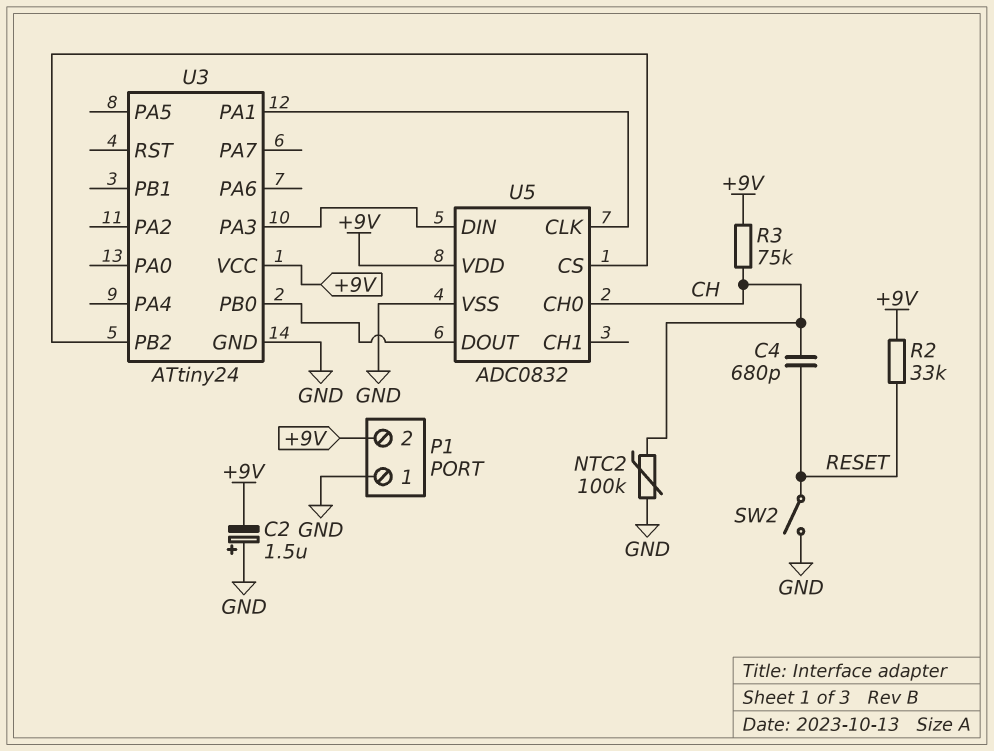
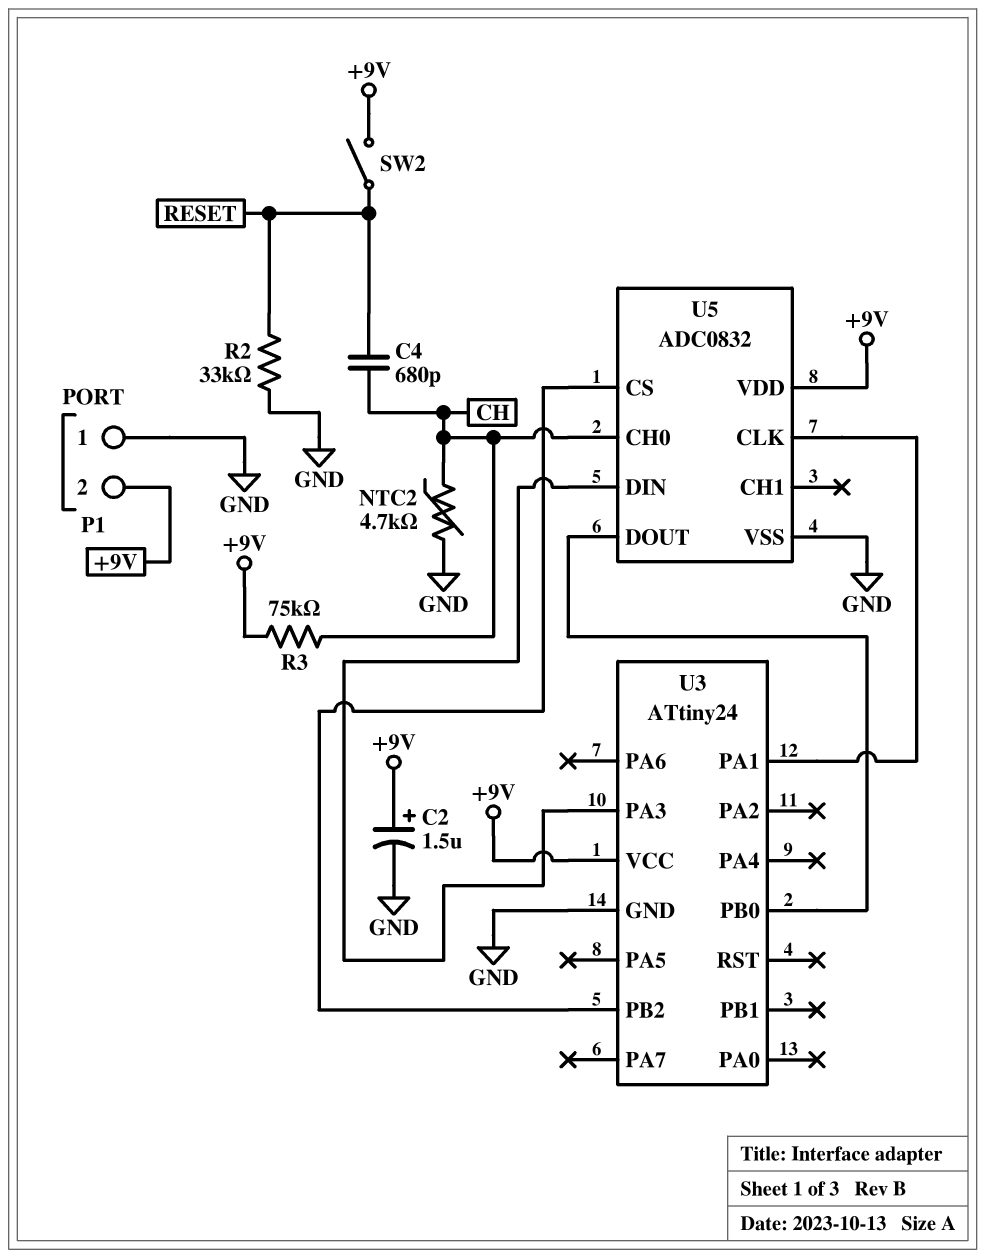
C2: 1.5uF (plus GND, minus +9V) -> 1.5uF (plus +9V, minus GND)
NTC2: 100k (CH, GND) -> 4.7k (CH, GND)
R2: 33k (+9V, RESET) -> 33k (GND, RESET)
SW2: switch (GND, RESET) -> switch (+9V, RESET)

